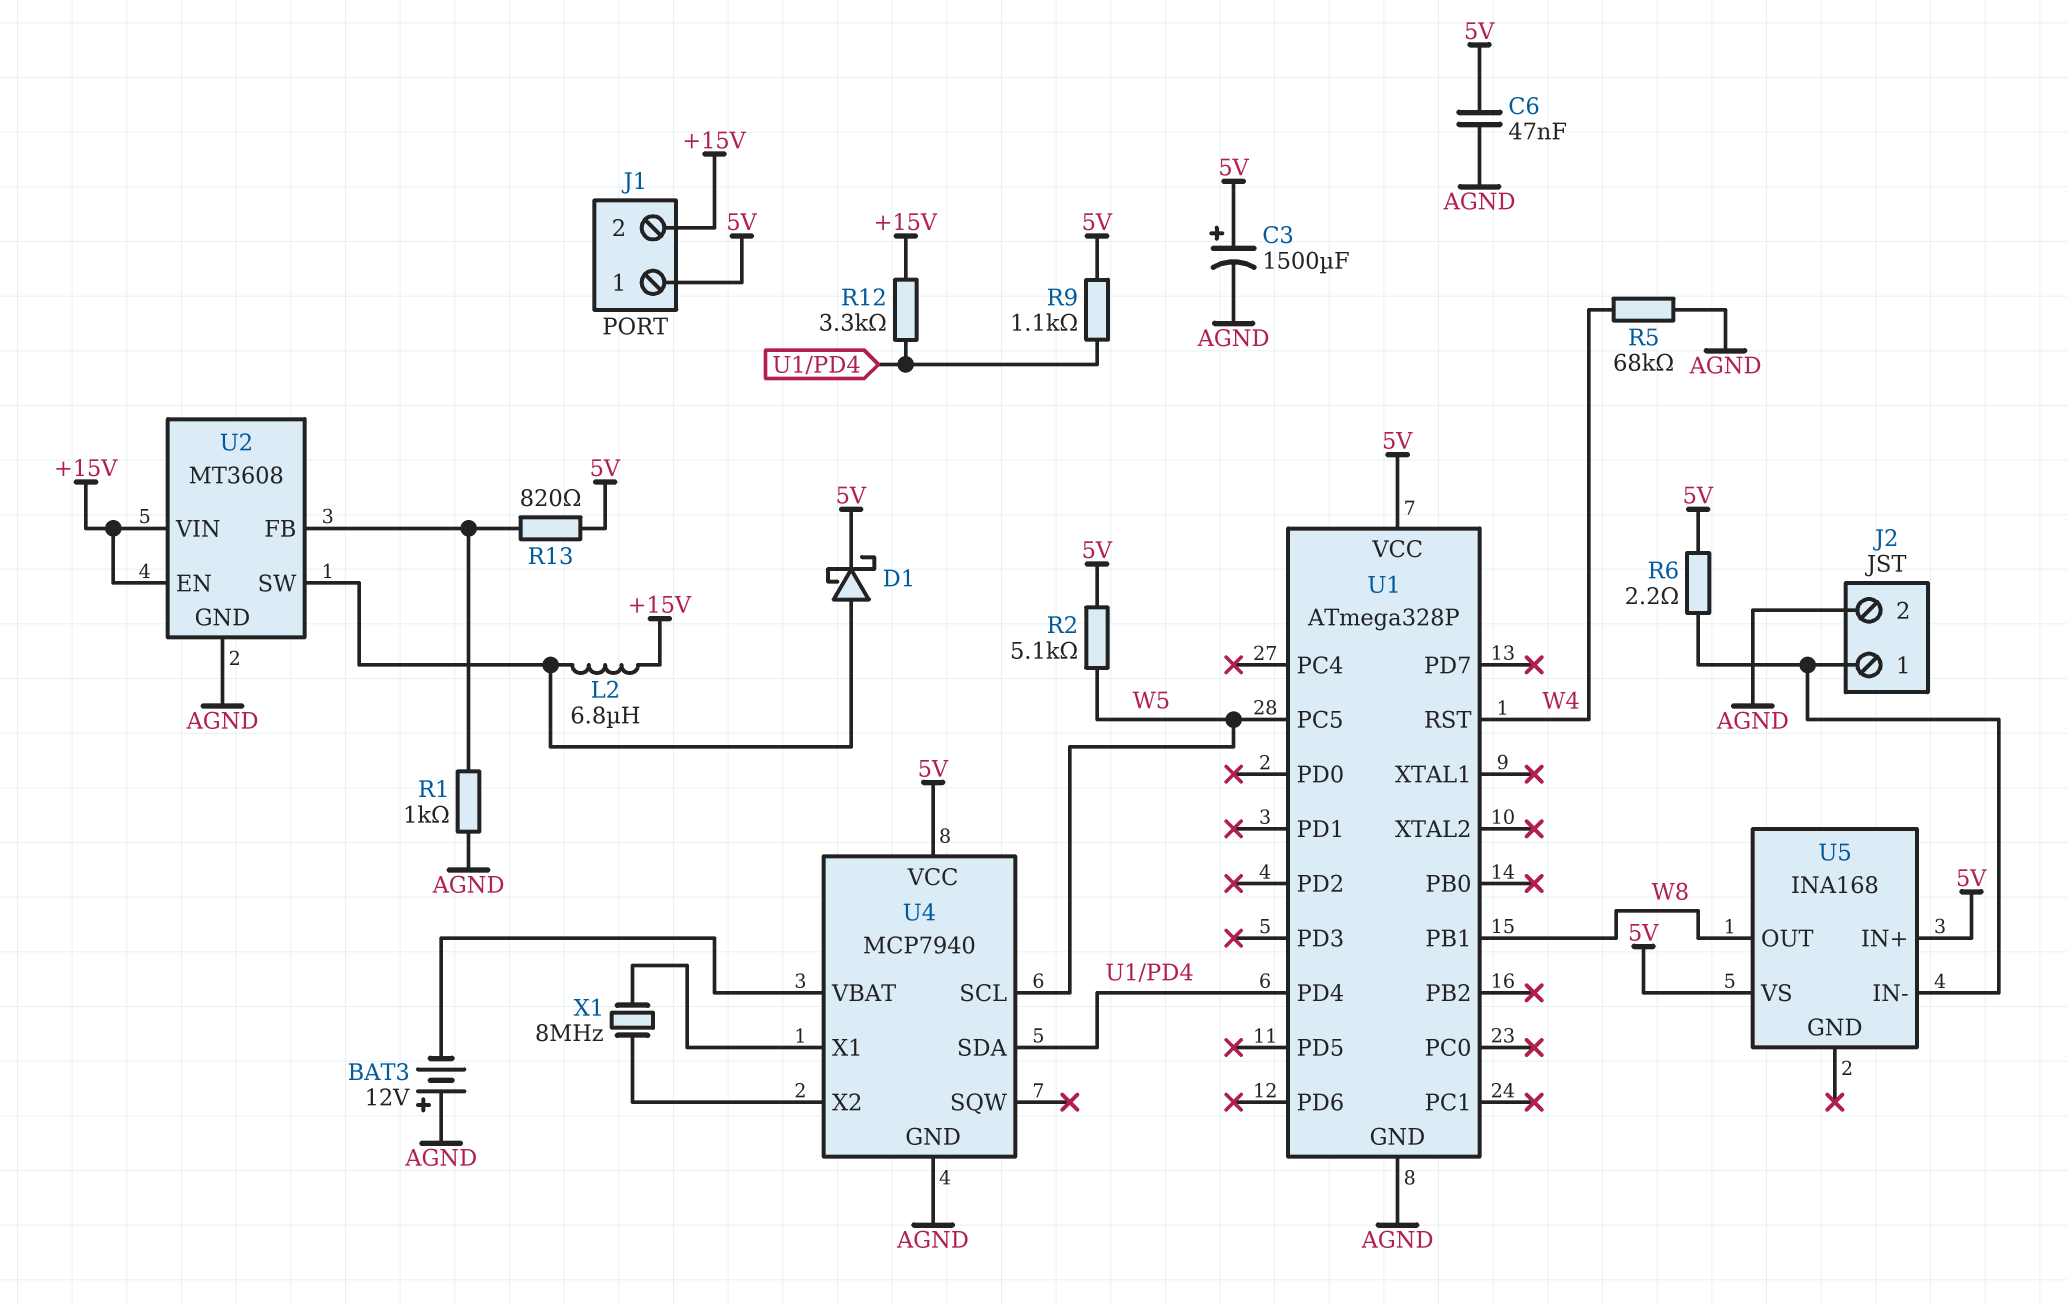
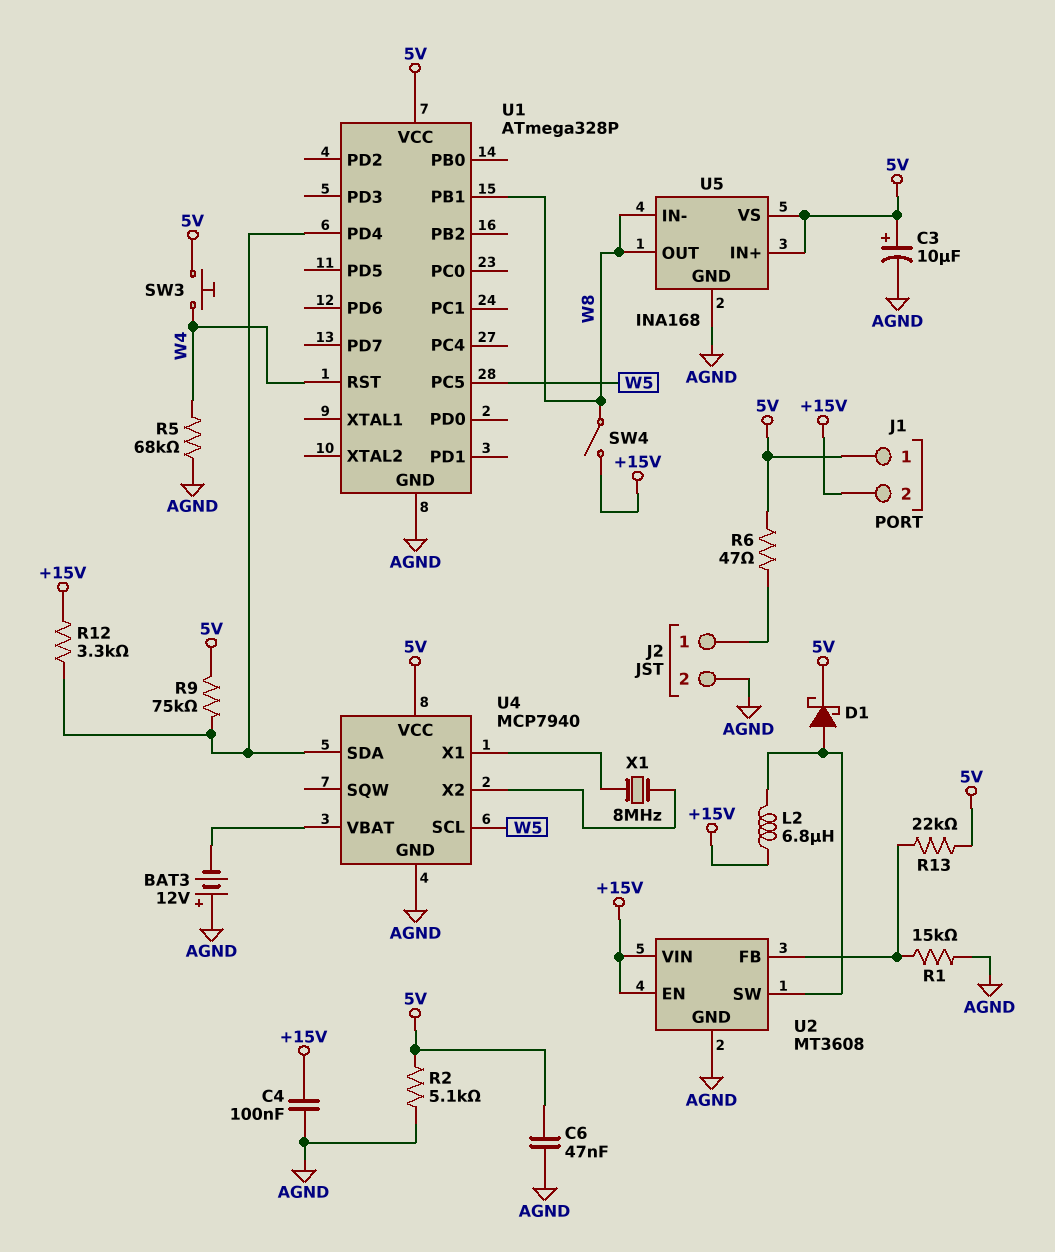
C3: 1500uF (plus 5V, minus AGND) -> 10uF (plus 5V, minus AGND)
C4: none -> 100nF (+15V, AGND)
R1: 1k (AGND, U2/FB) -> 15k (AGND, U2/FB)
R2: 5.1k (5V, W5) -> 5.1k (5V, AGND)
R6: 2.2 (5V, J2/1) -> 47 (5V, J2/1)
R9: 1.1k (5V, U1/PD4) -> 75k (5V, U1/PD4)
R13: 820 (5V, U2/FB) -> 22k (5V, U2/FB)
SW3: none -> button (5V, W4)
SW4: none -> switch (+15V, W8)
U5 pin GND: none -> AGND
U5 pin IN-: J2/1 -> W8

